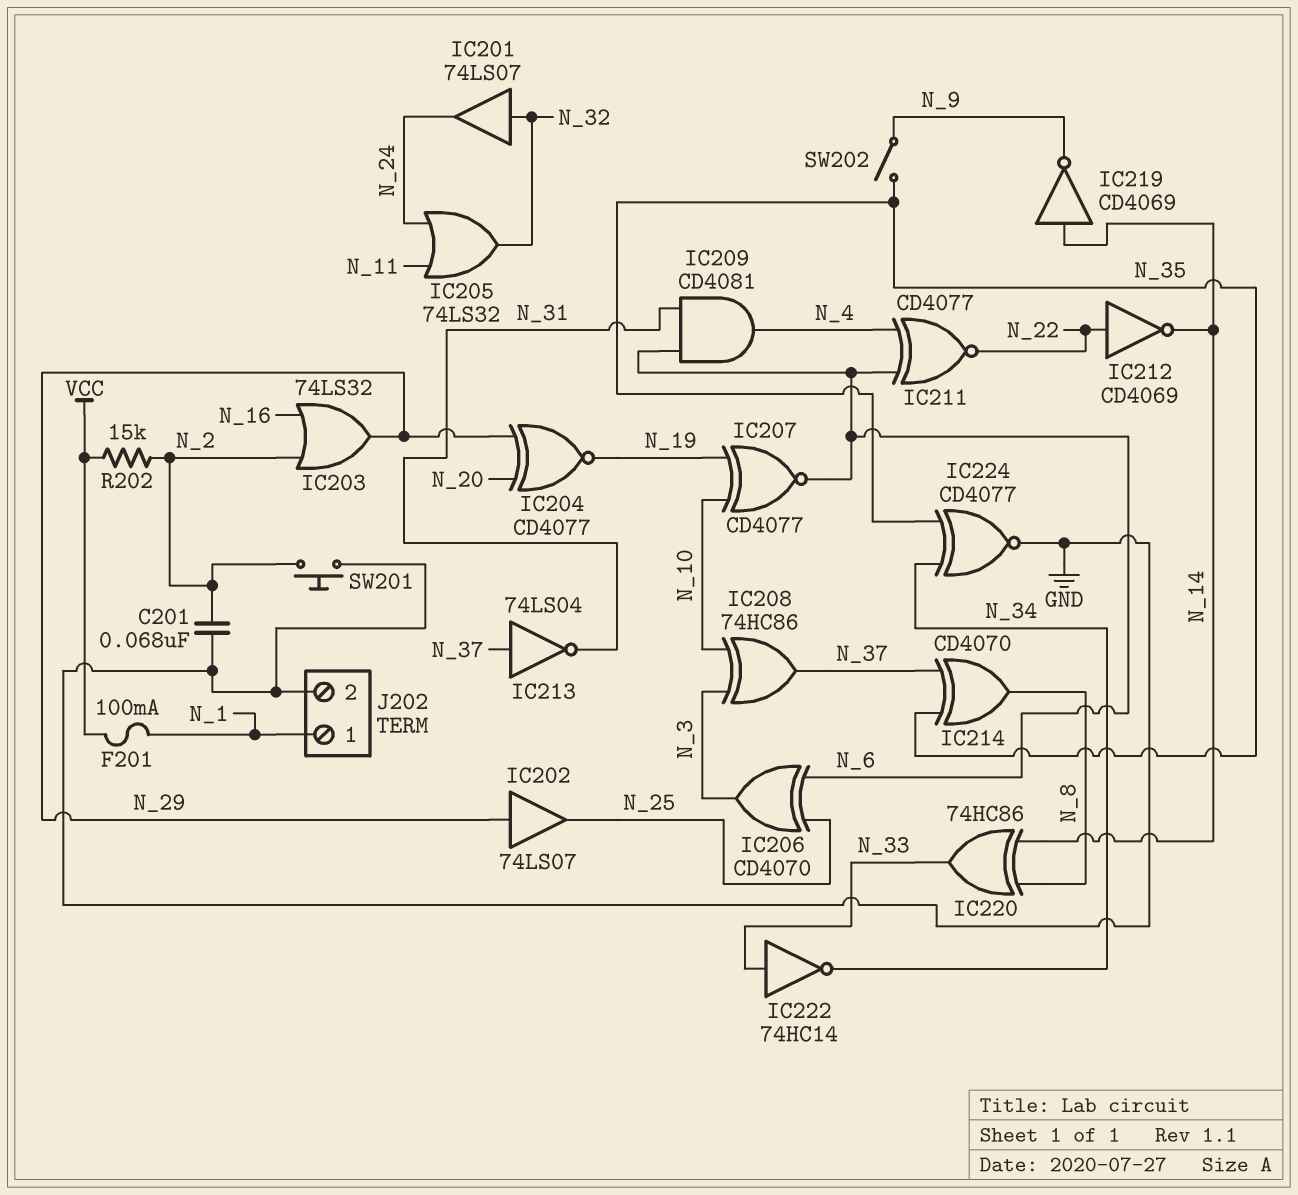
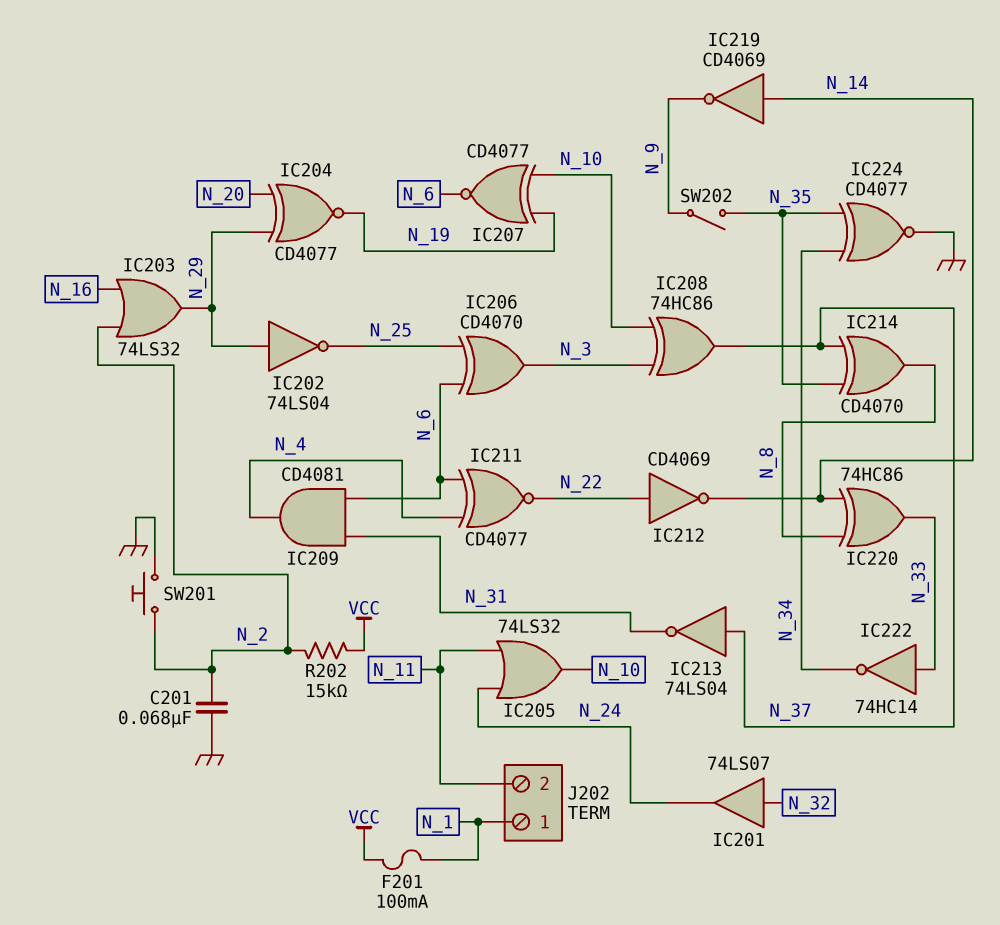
IC202: buffer 74LS07 (in N_29, out N_25) -> NOT 74LS04 (in N_29, out N_25)
IC205: OR 74LS32 (in N_11, in N_24, out N_32) -> OR 74LS32 (in N_11, in N_24, out N_10)
J202 pin 2: GND -> N_11

